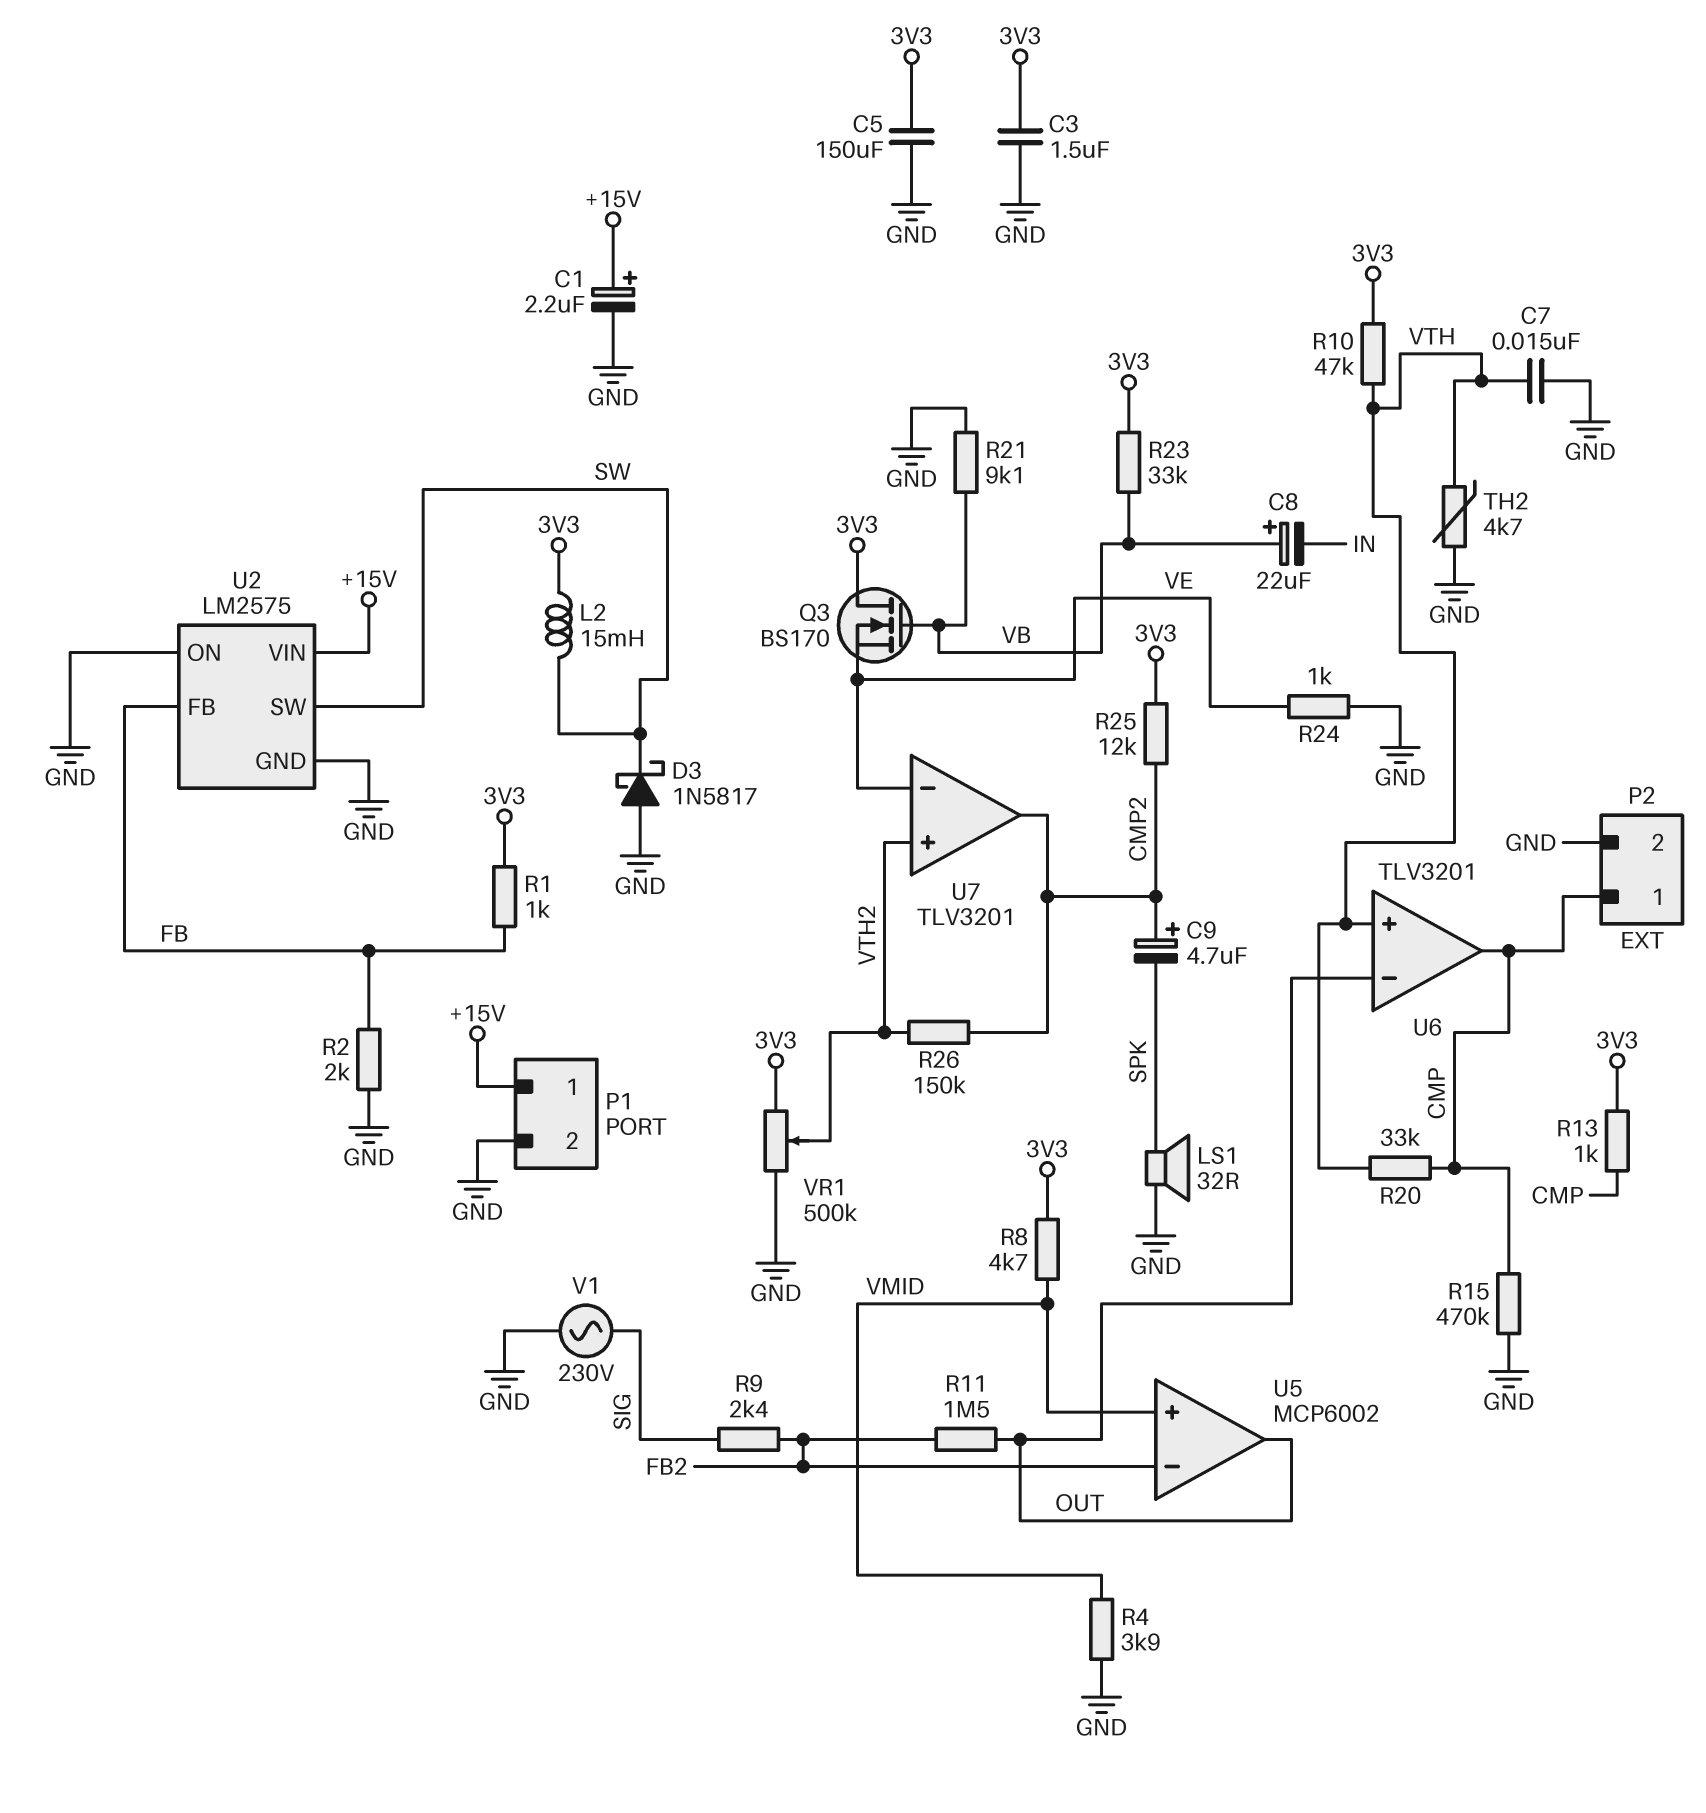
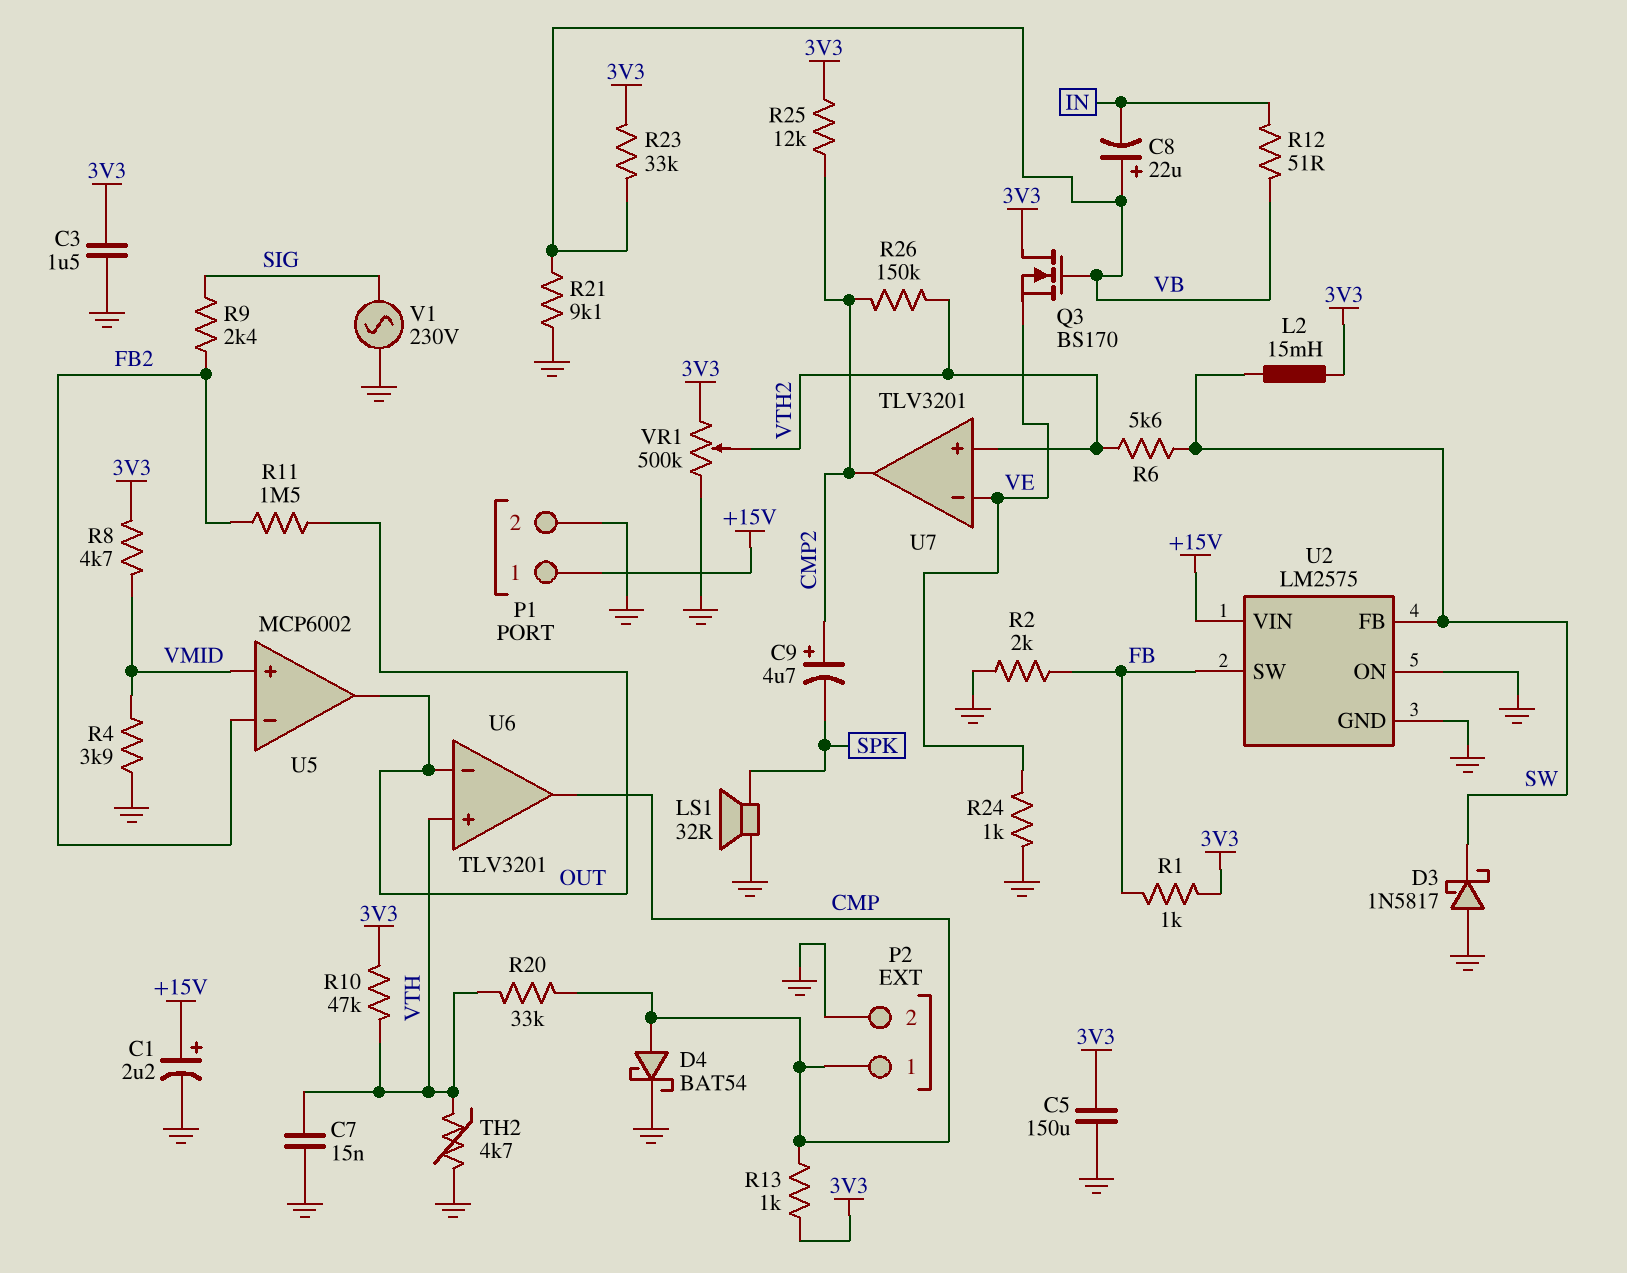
D4: none -> schottky BAT54 (A CMP, K GND)
R6: none -> 5.6k (SW, VTH2)
R12: none -> 51 (IN, VB)
R15: 470k (CMP, GND) -> none
U2 pin FB: FB -> SW
U2 pin SW: SW -> FB

